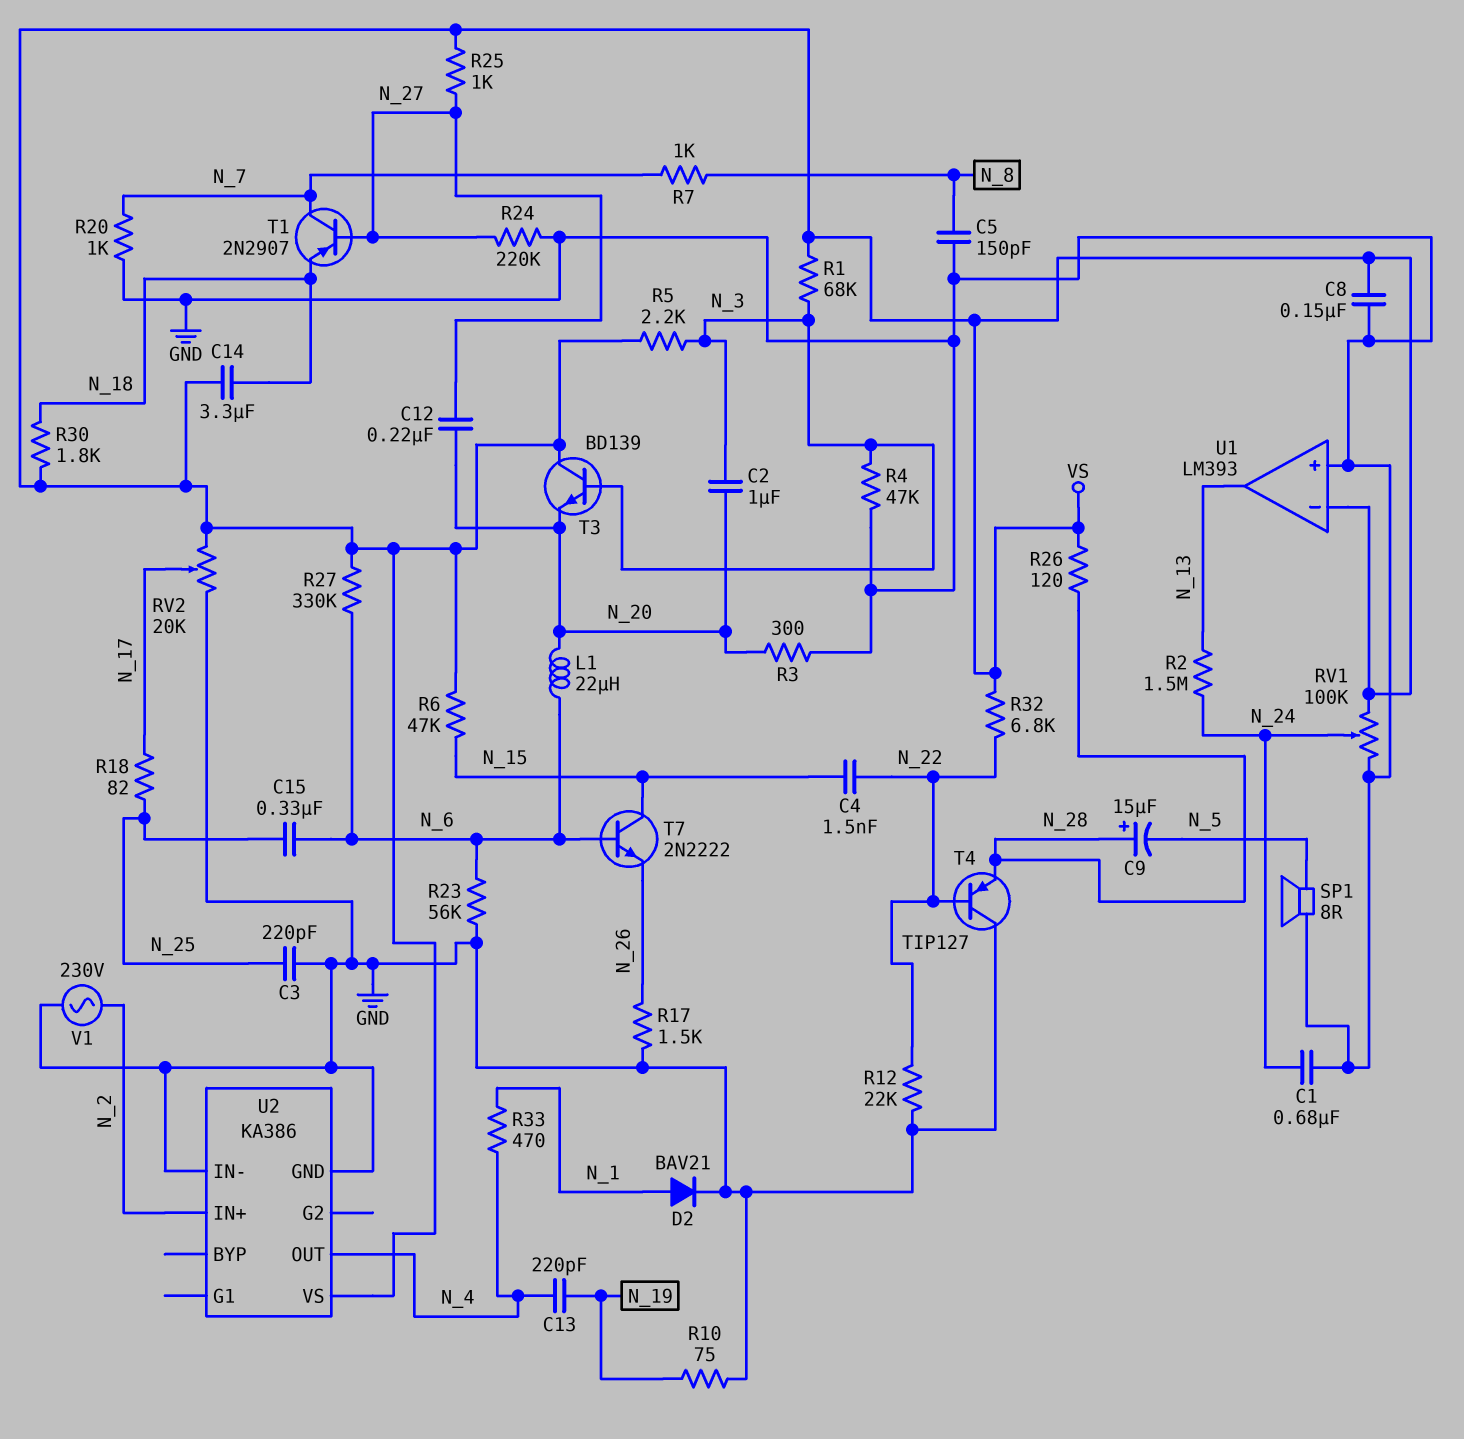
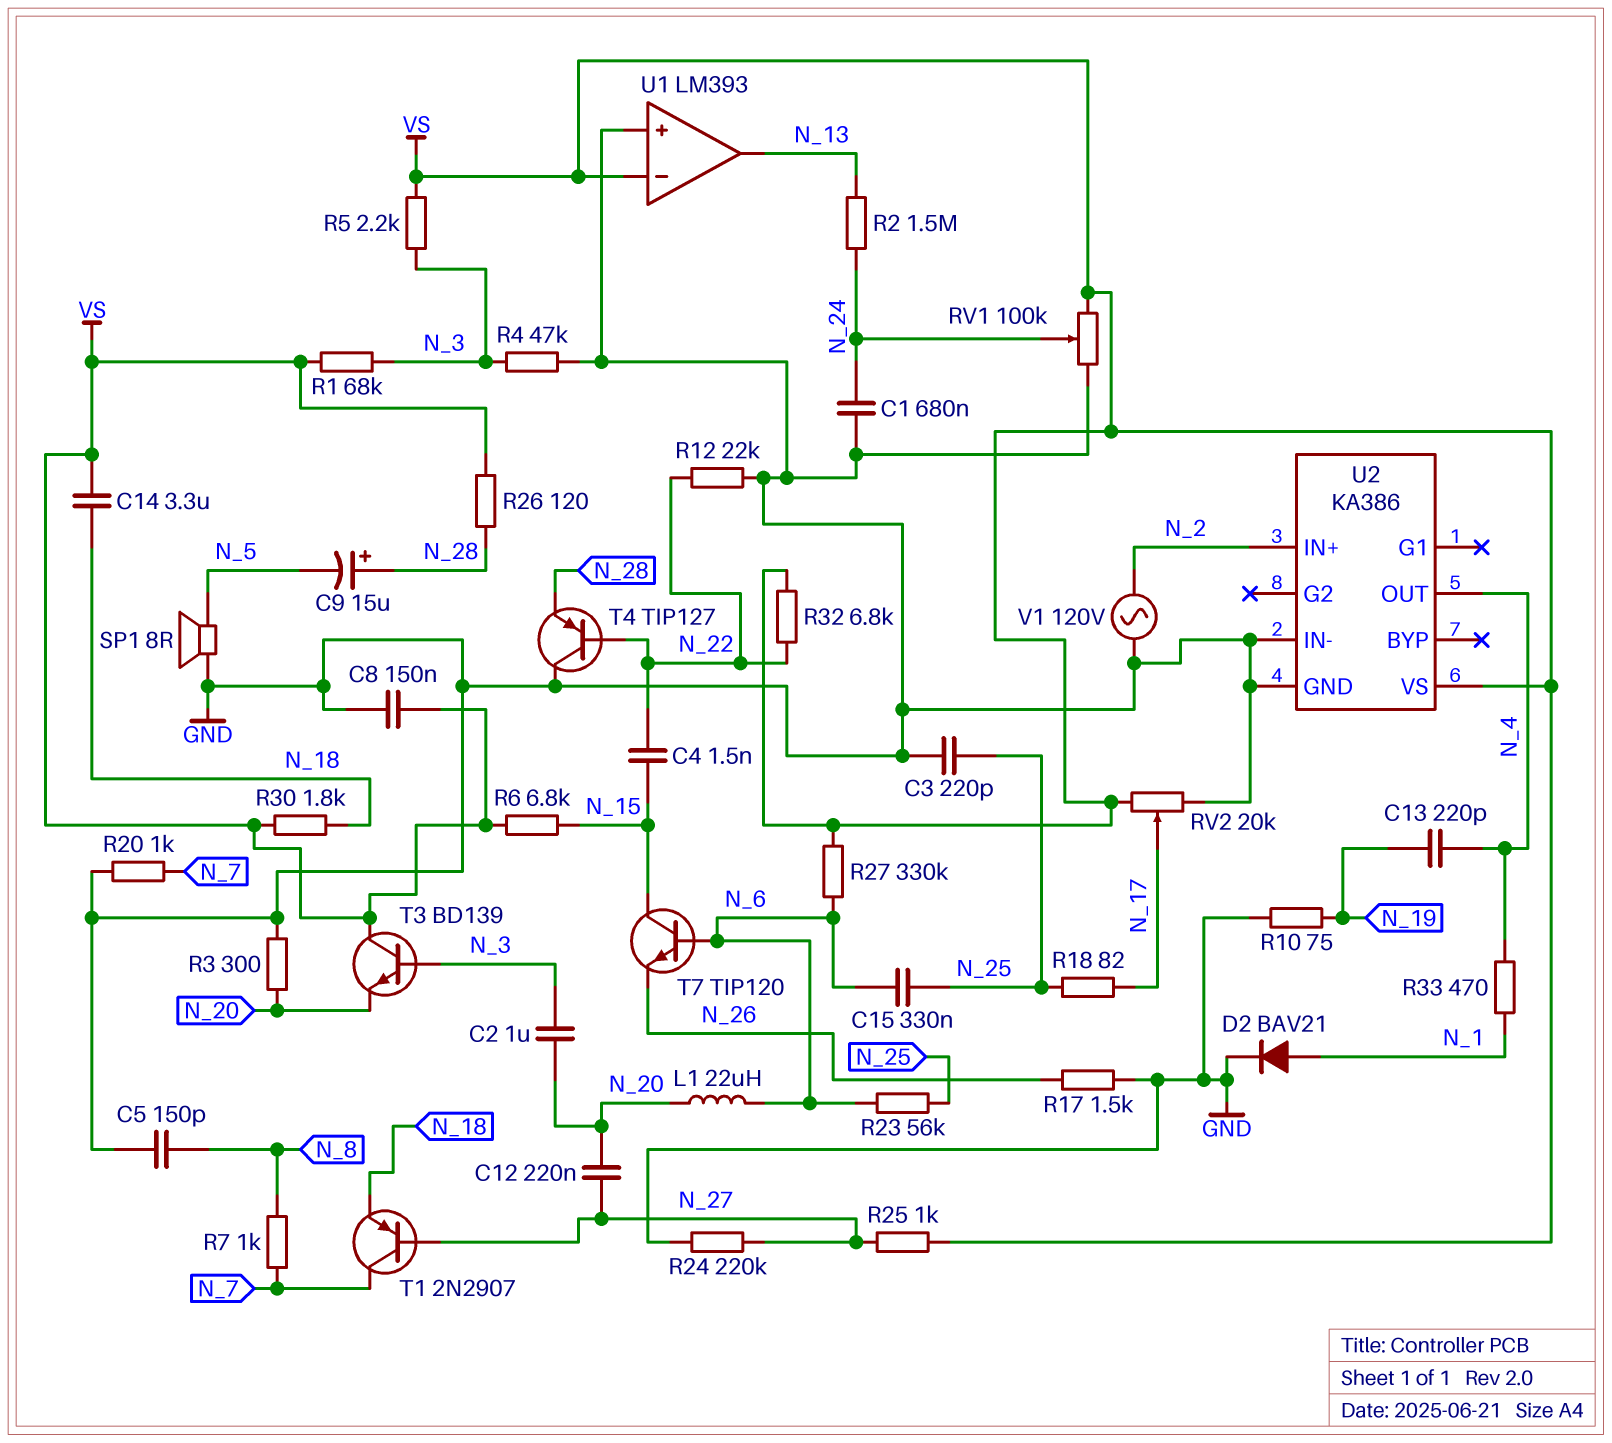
R6: 47k (N_15, VS) -> 6.8k (N_15, VS)
R23: 56k (GND, N_6) -> 56k (N_6, N_25)
T7: NPN 2N2222 (B N_6, C N_15, E N_26) -> NPN TIP120 (B N_6, C N_15, E N_26)
V1: AC 230V (GND, N_2) -> AC 120V (GND, N_2)

